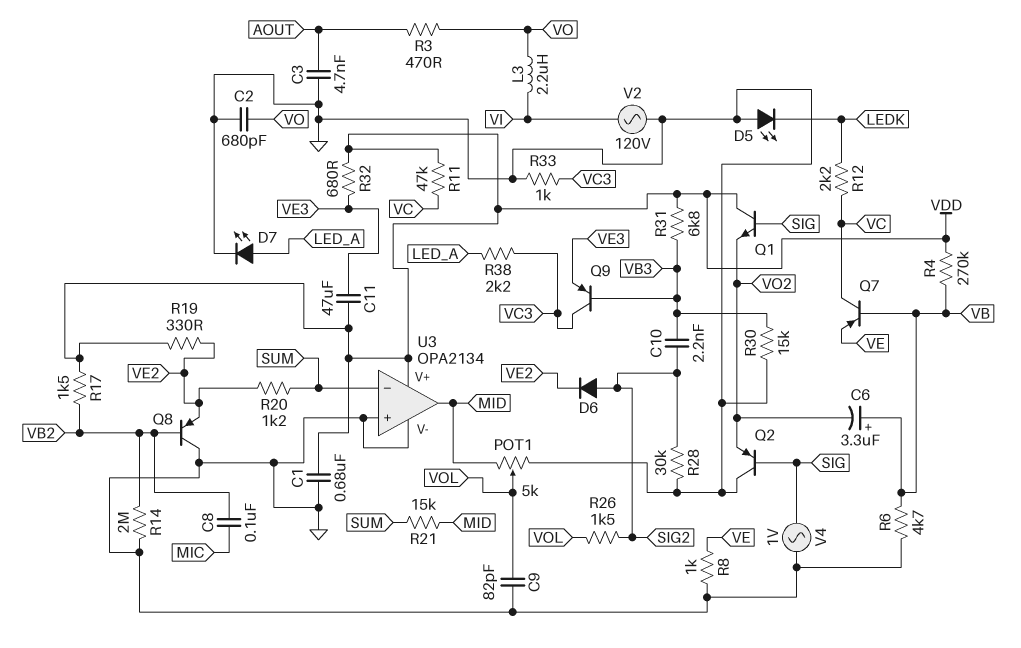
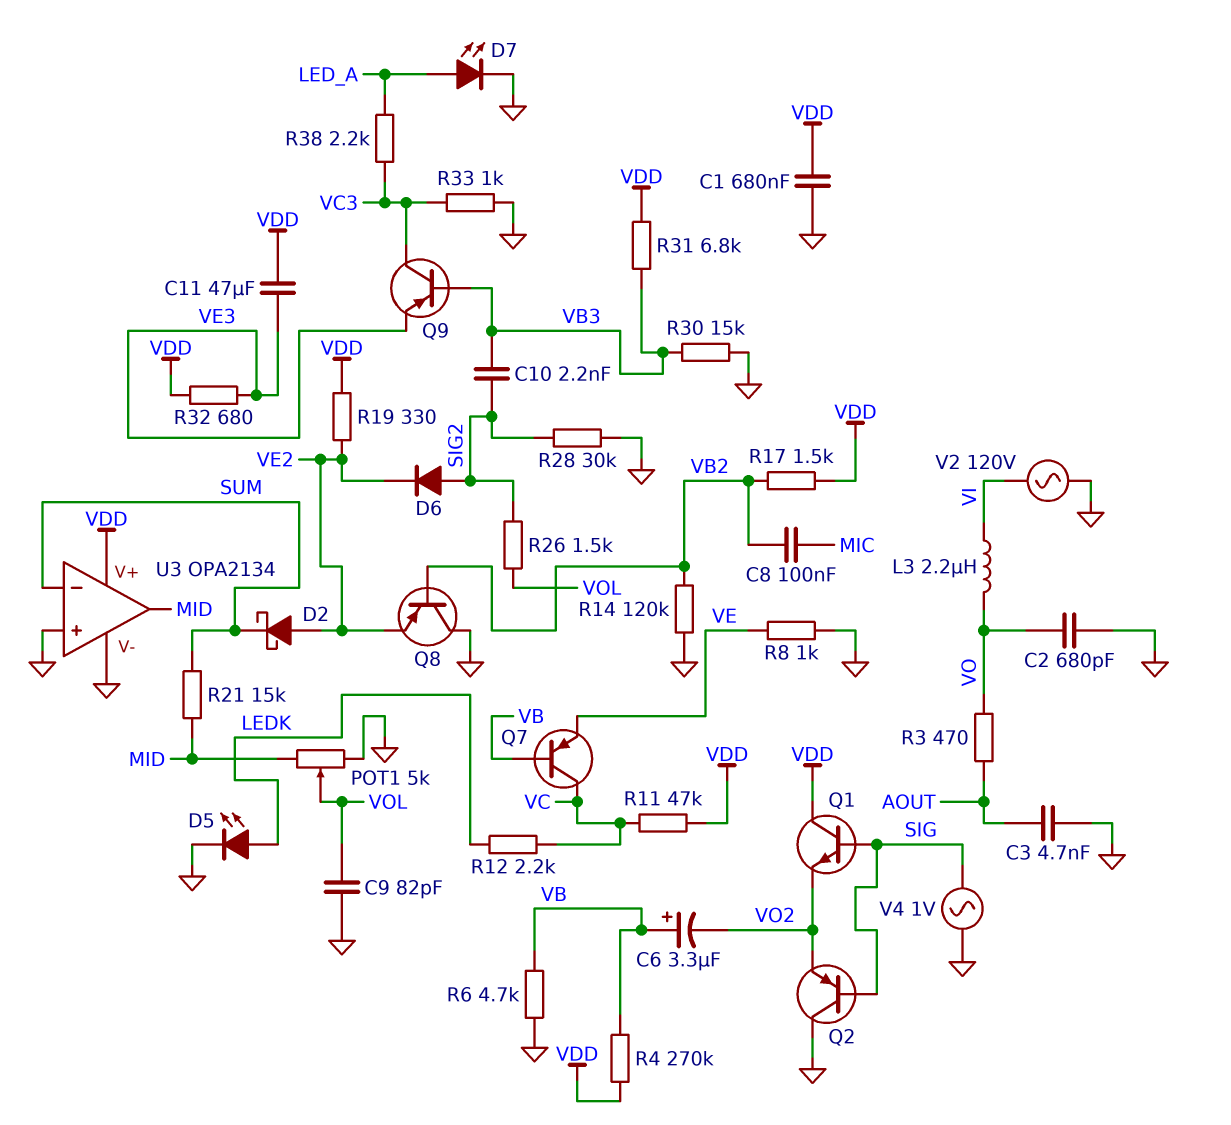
D2: none -> schottky (A VE2, K SUM)
D5: LED (A GND, K LEDK) -> LED (A LEDK, K GND)
R14: 2M (GND, VB2) -> 120k (GND, VB2)
R20: 1.2k (SUM, VE2) -> none

